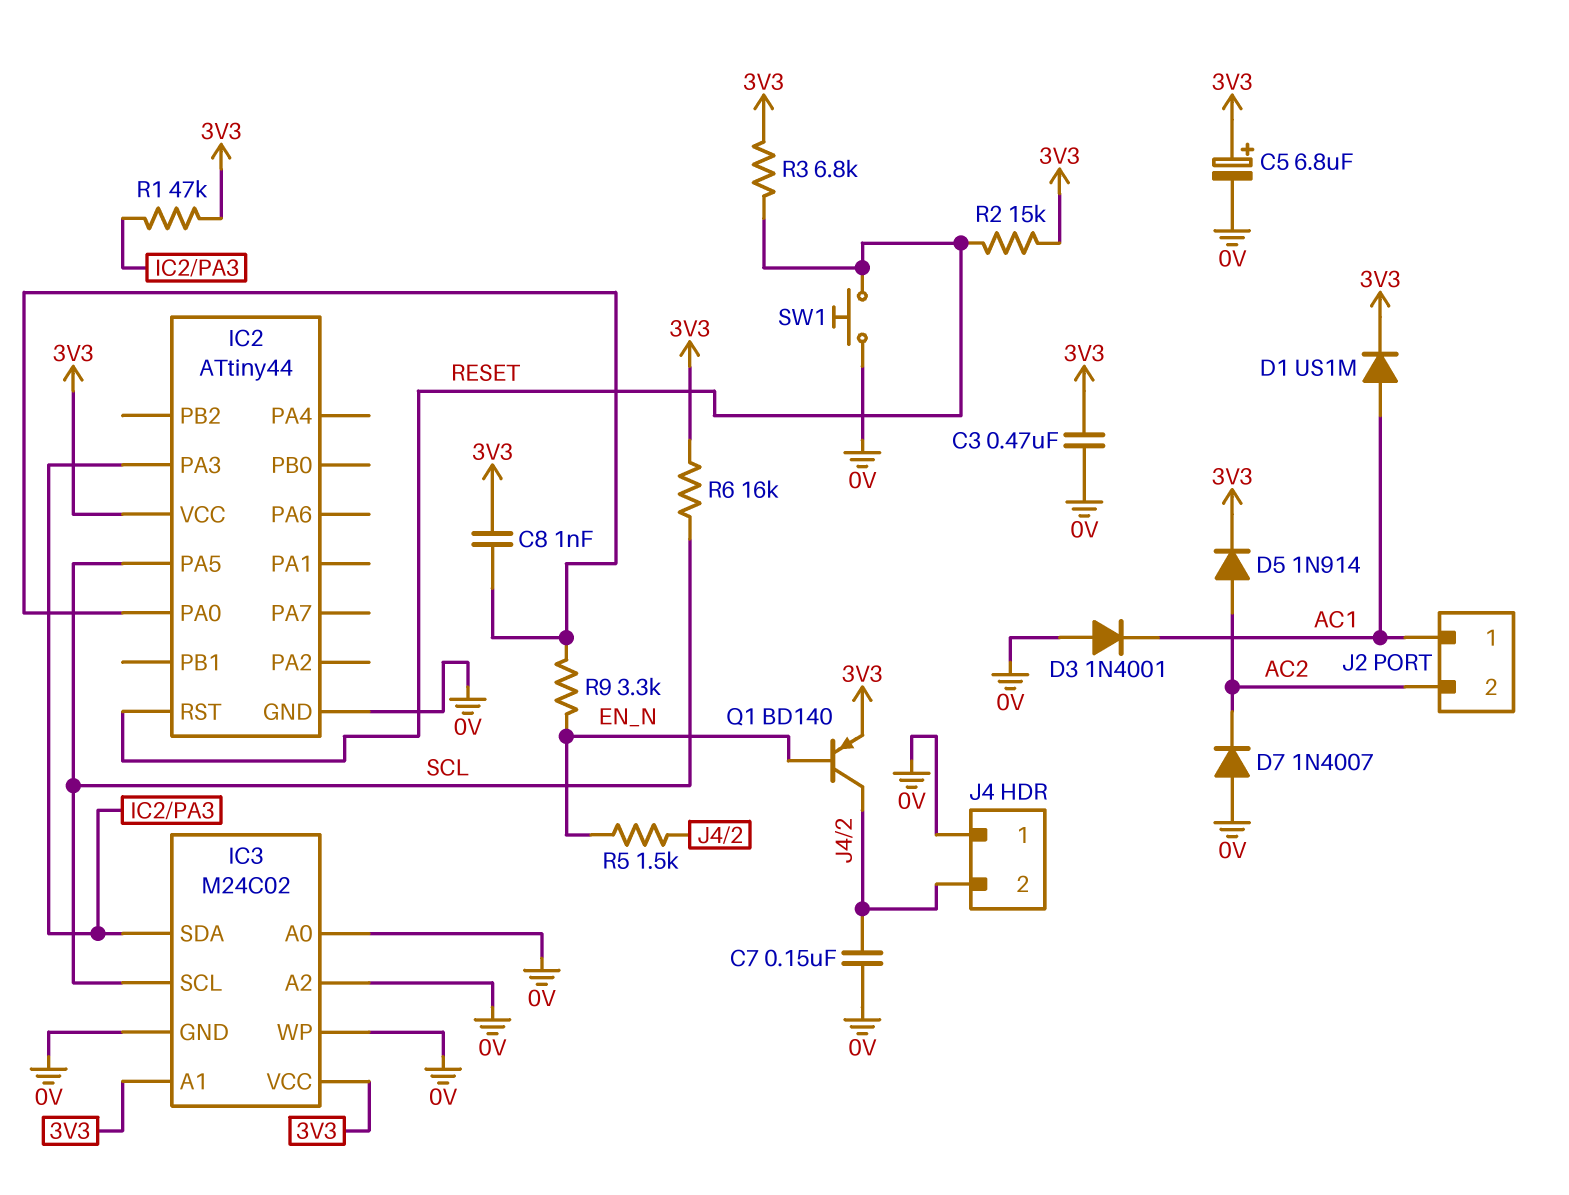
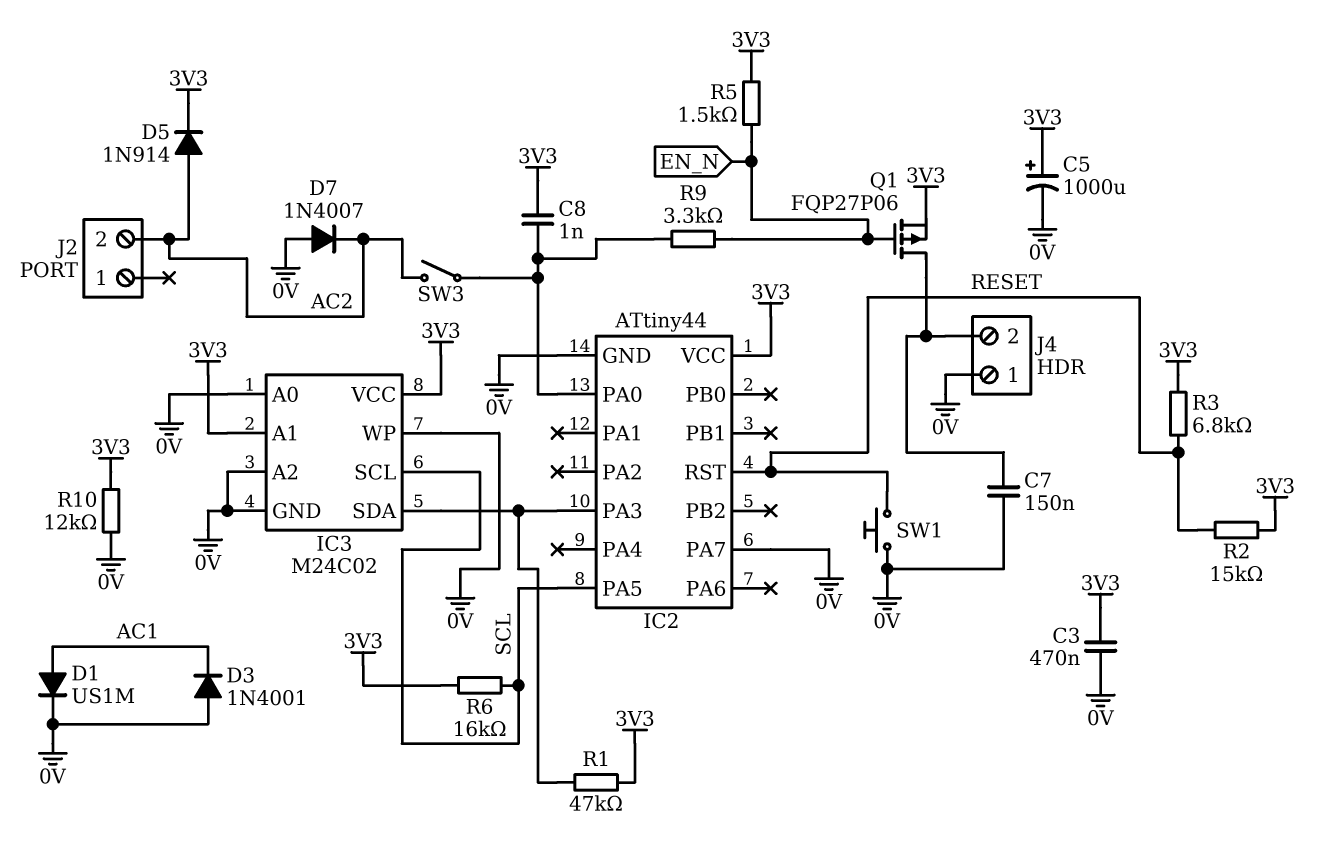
C5: 6.8uF (plus 3V3, minus 0V) -> 1000uF (plus 3V3, minus 0V)
D1: diode US1M (A AC1, K 3V3) -> diode US1M (A AC1, K 0V)
IC2 pin PA7: none -> 0V
J2 pin 1: AC1 -> none
Q1: PNP BD140 (B EN_N, C J4/2, E 3V3) -> PMOS FQP27P06 (G EN_N, D J4/2, S 3V3)
R5: 1.5k (EN_N, J4/2) -> 1.5k (3V3, EN_N)
R10: none -> 12k (0V, 3V3)
SW3: none -> switch (AC2, IC2/PA0)

